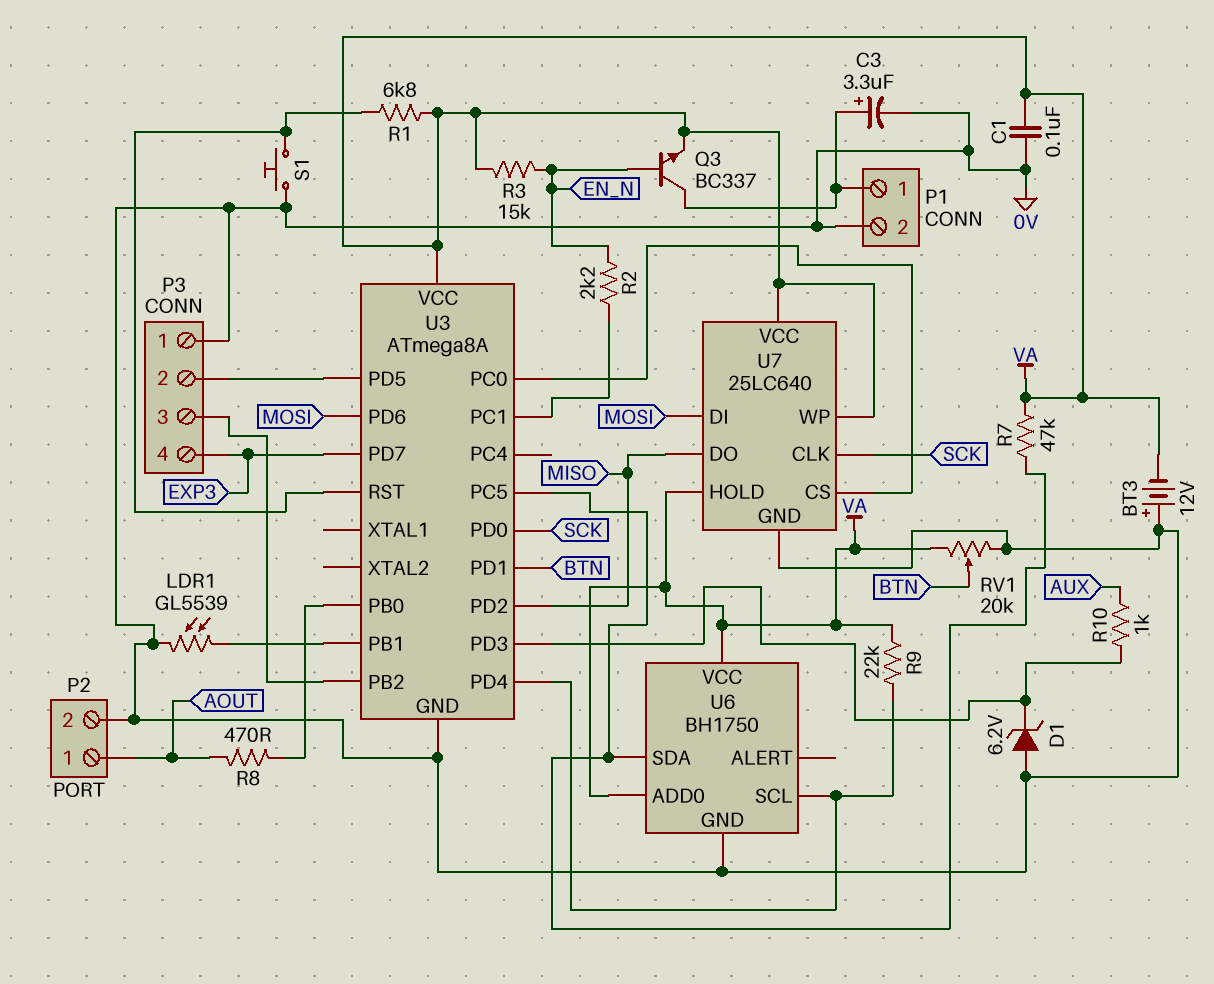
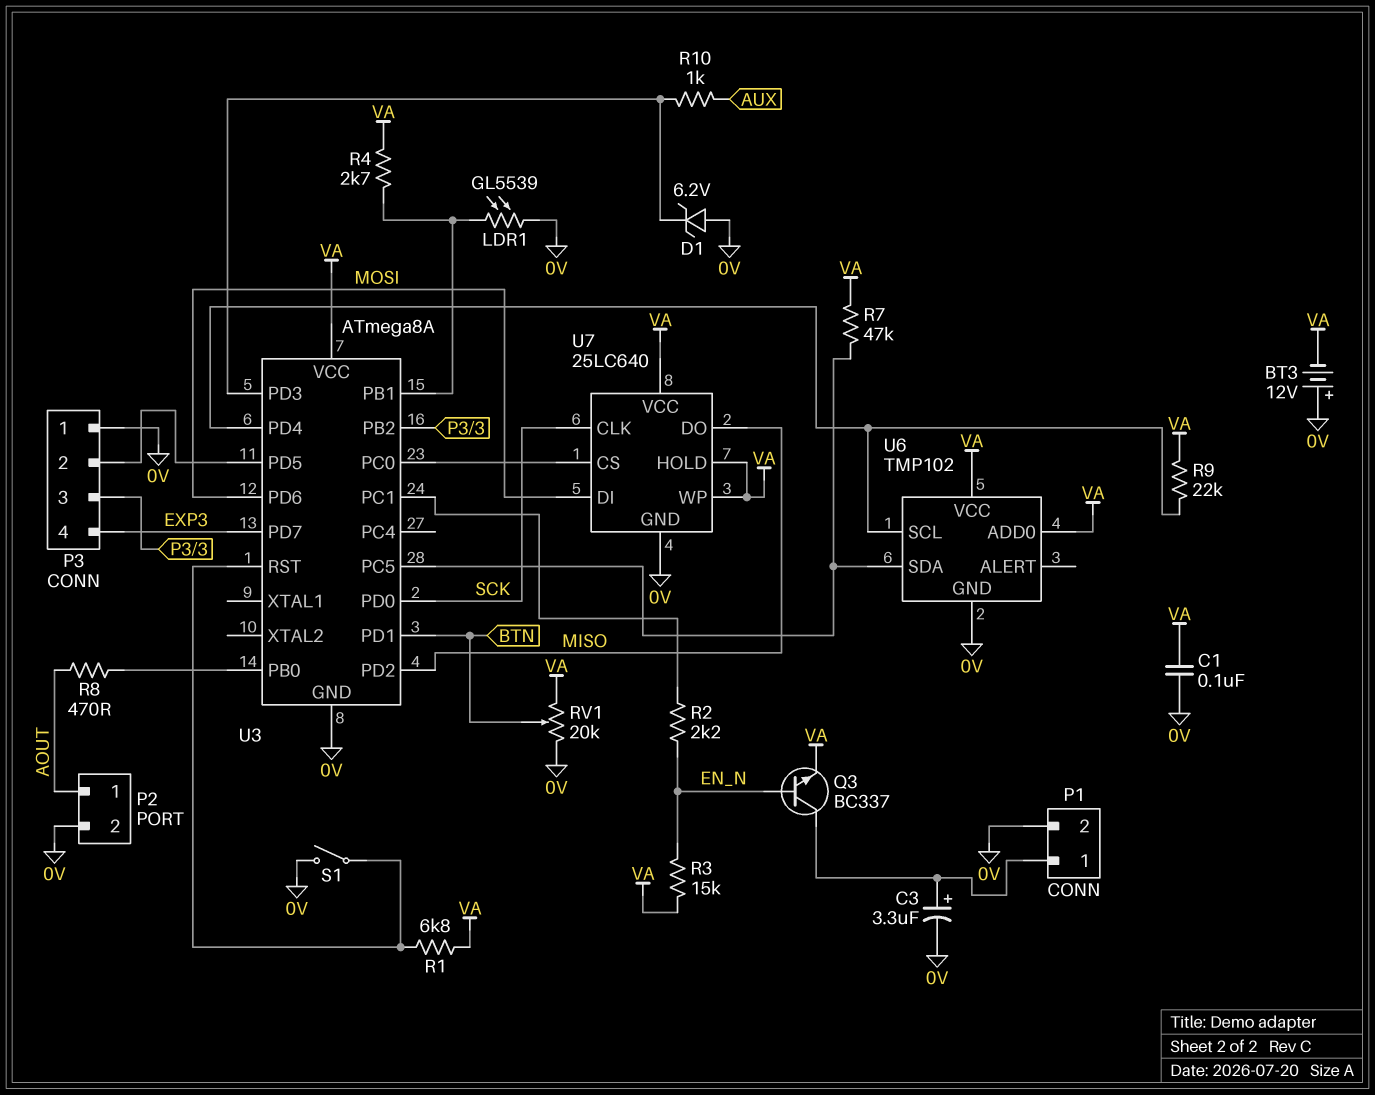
R4: none -> 2.7k (U3/PB1, VA)
S1: button (0V, U3/RST) -> switch (0V, U3/RST)
U6: BH1750 -> TMP102

